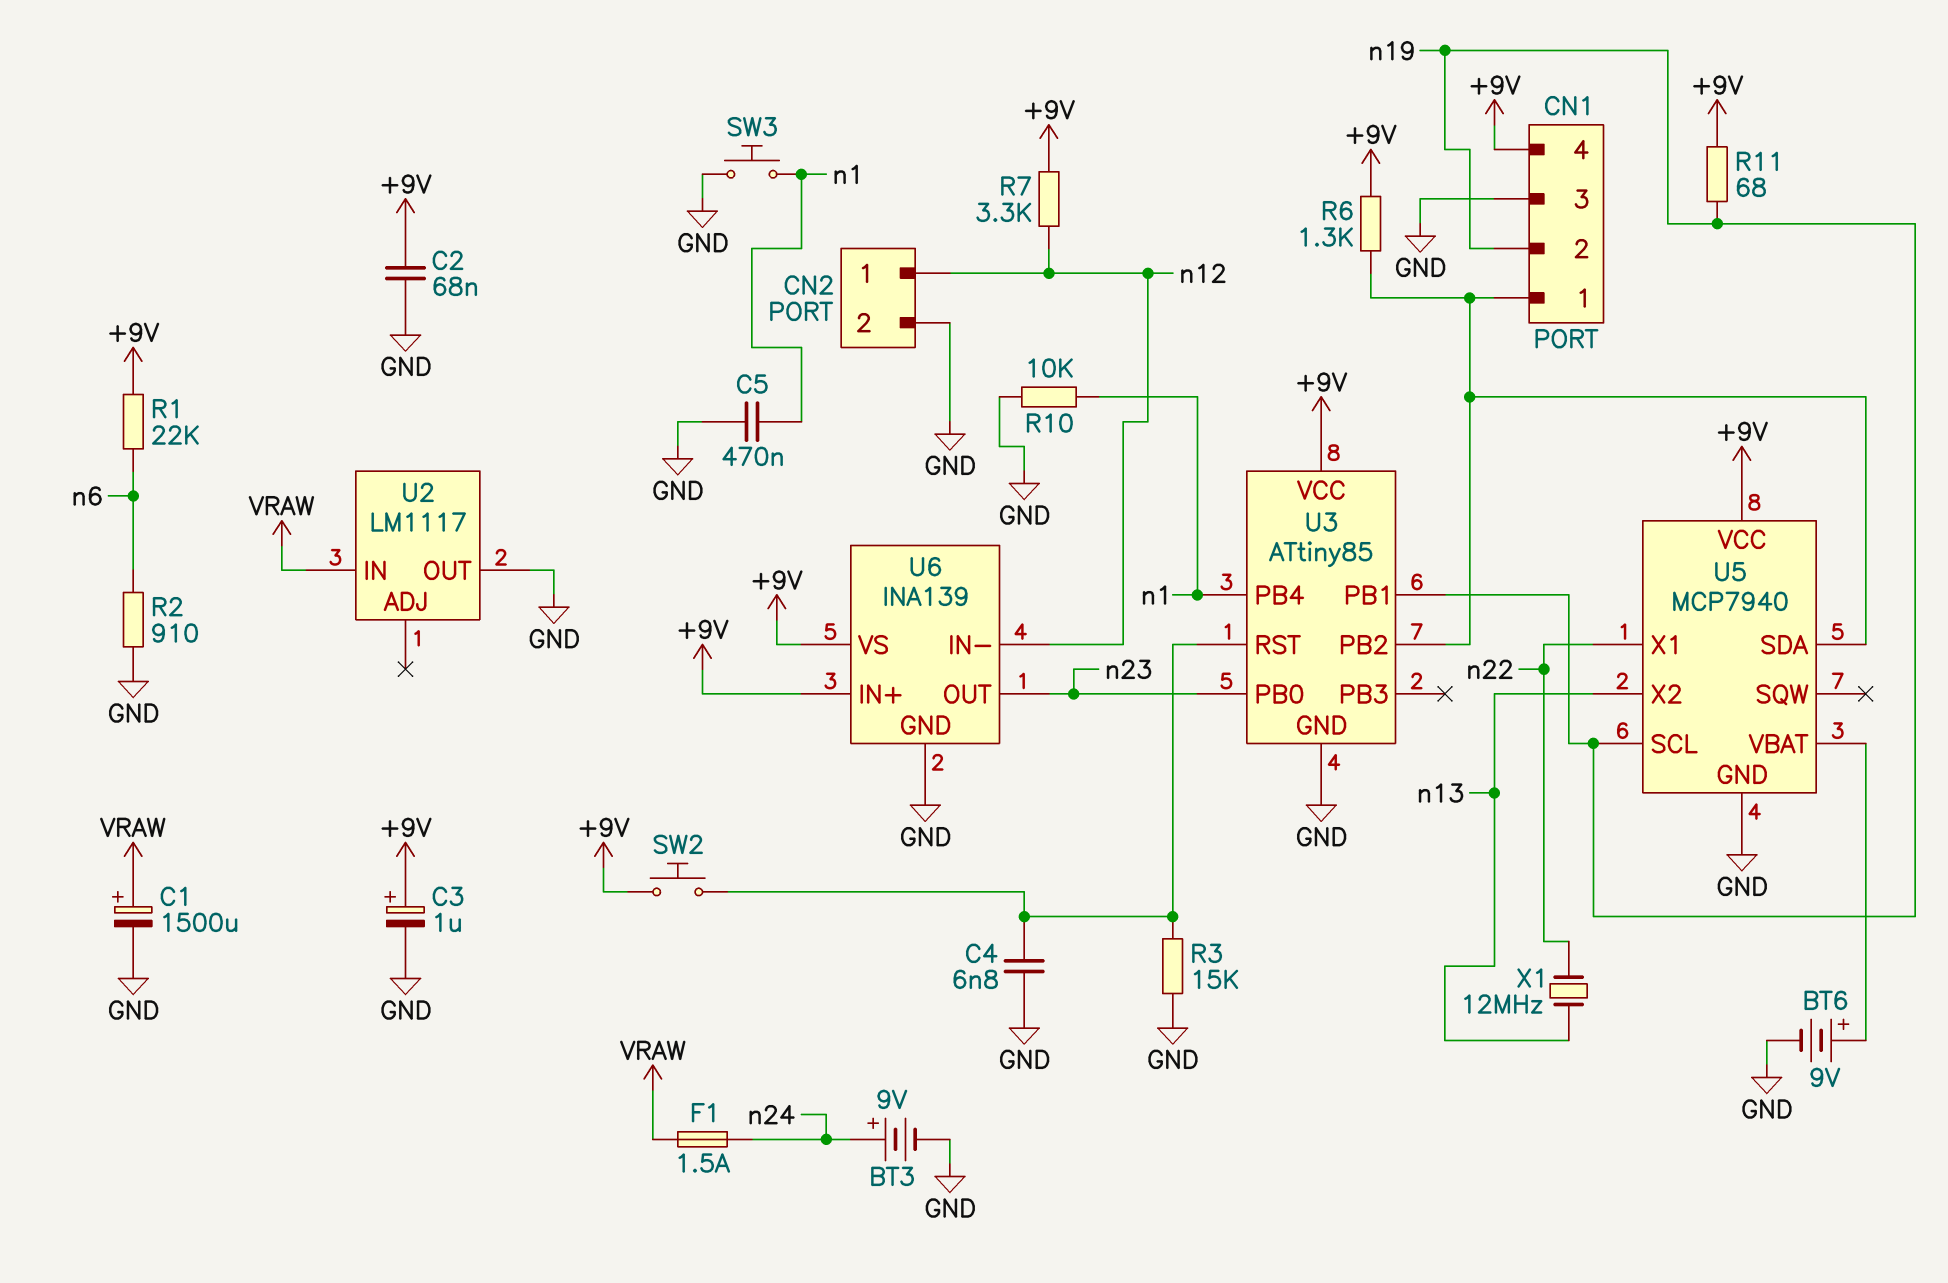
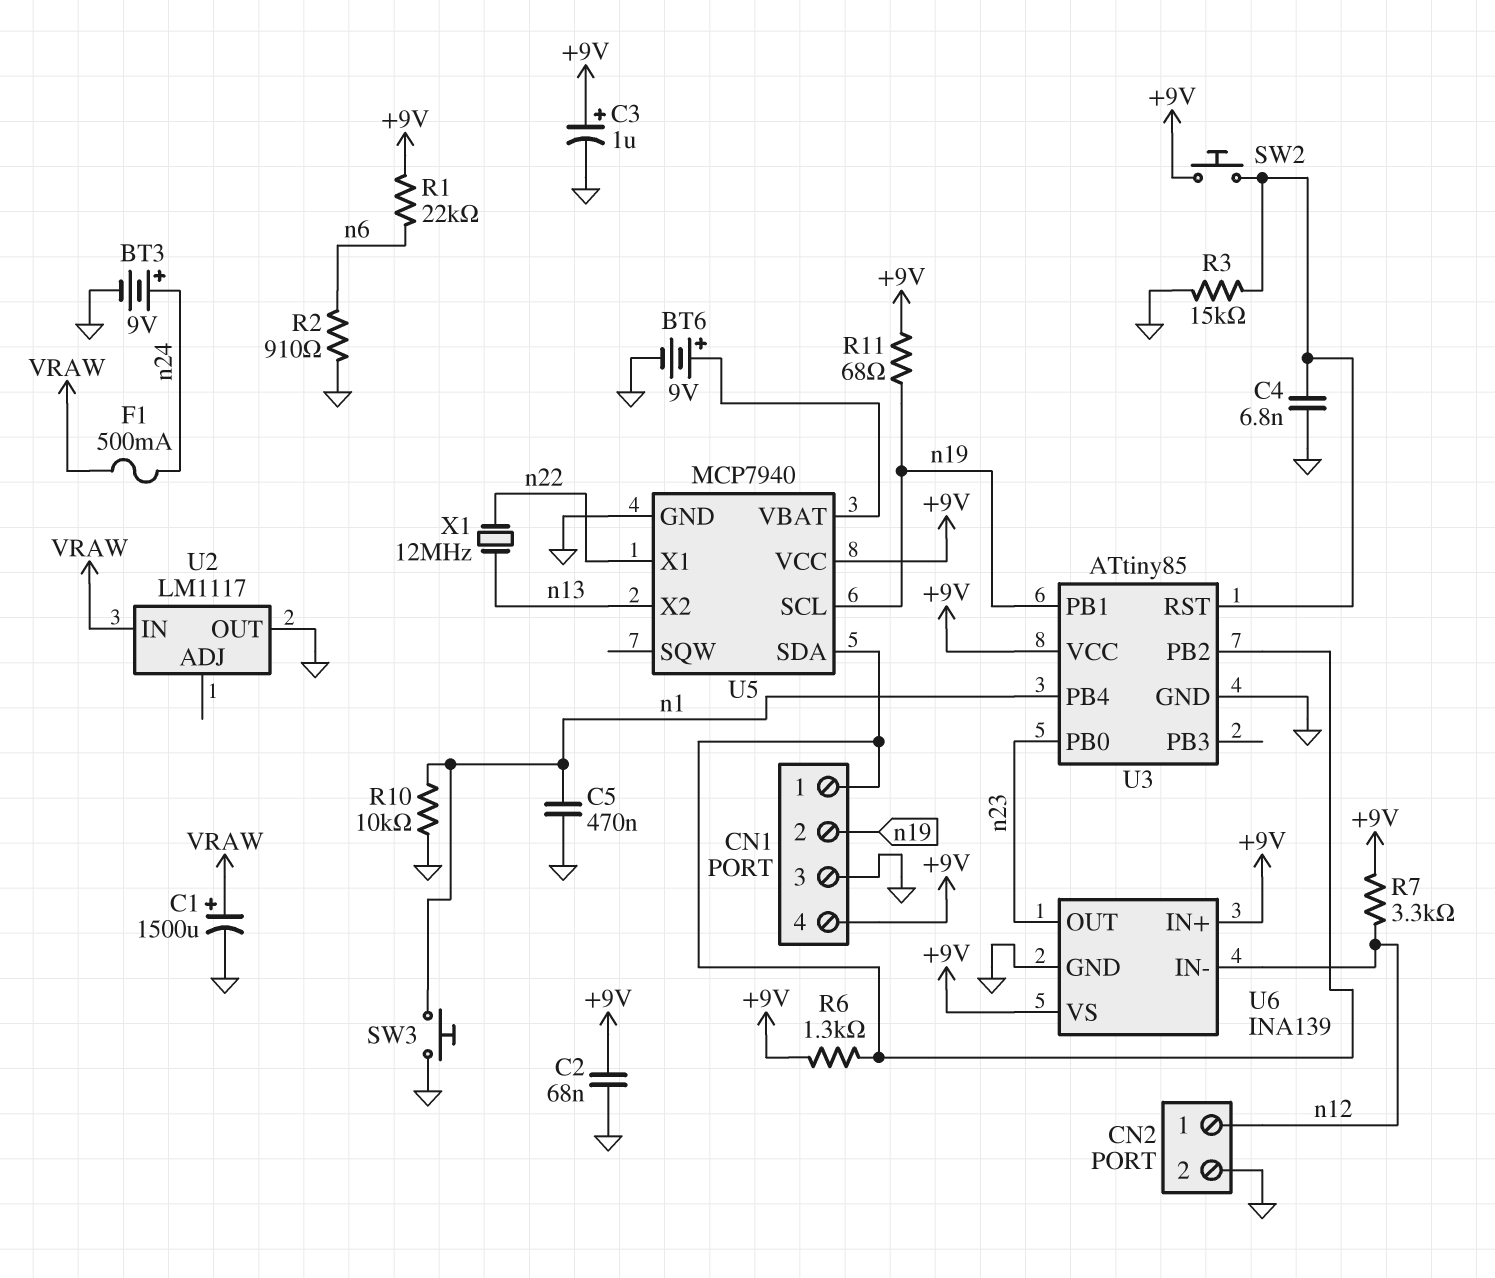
F1: 1.5A (VRAW, n24) -> 500mA (VRAW, n24)

